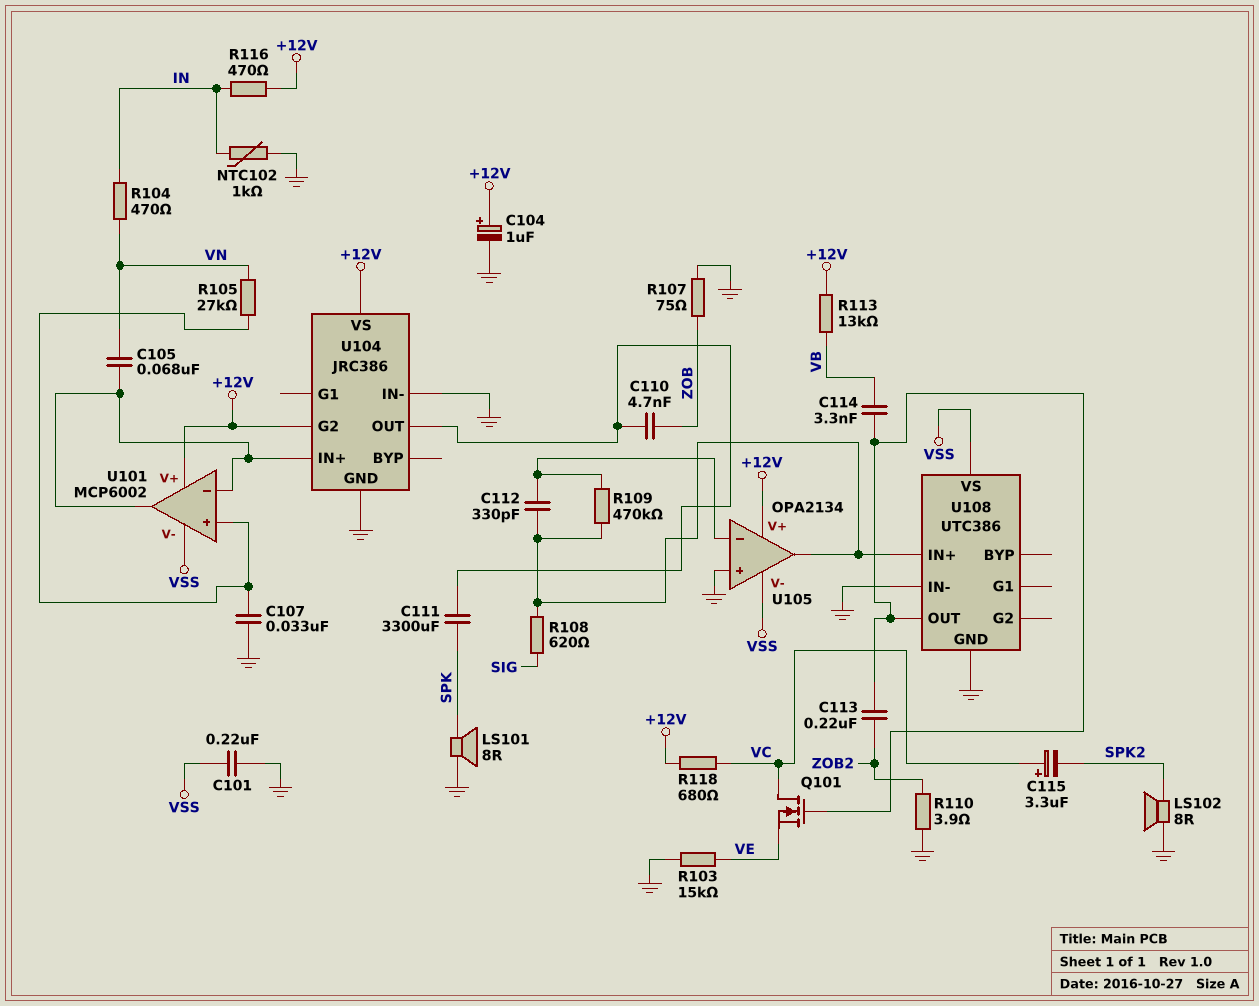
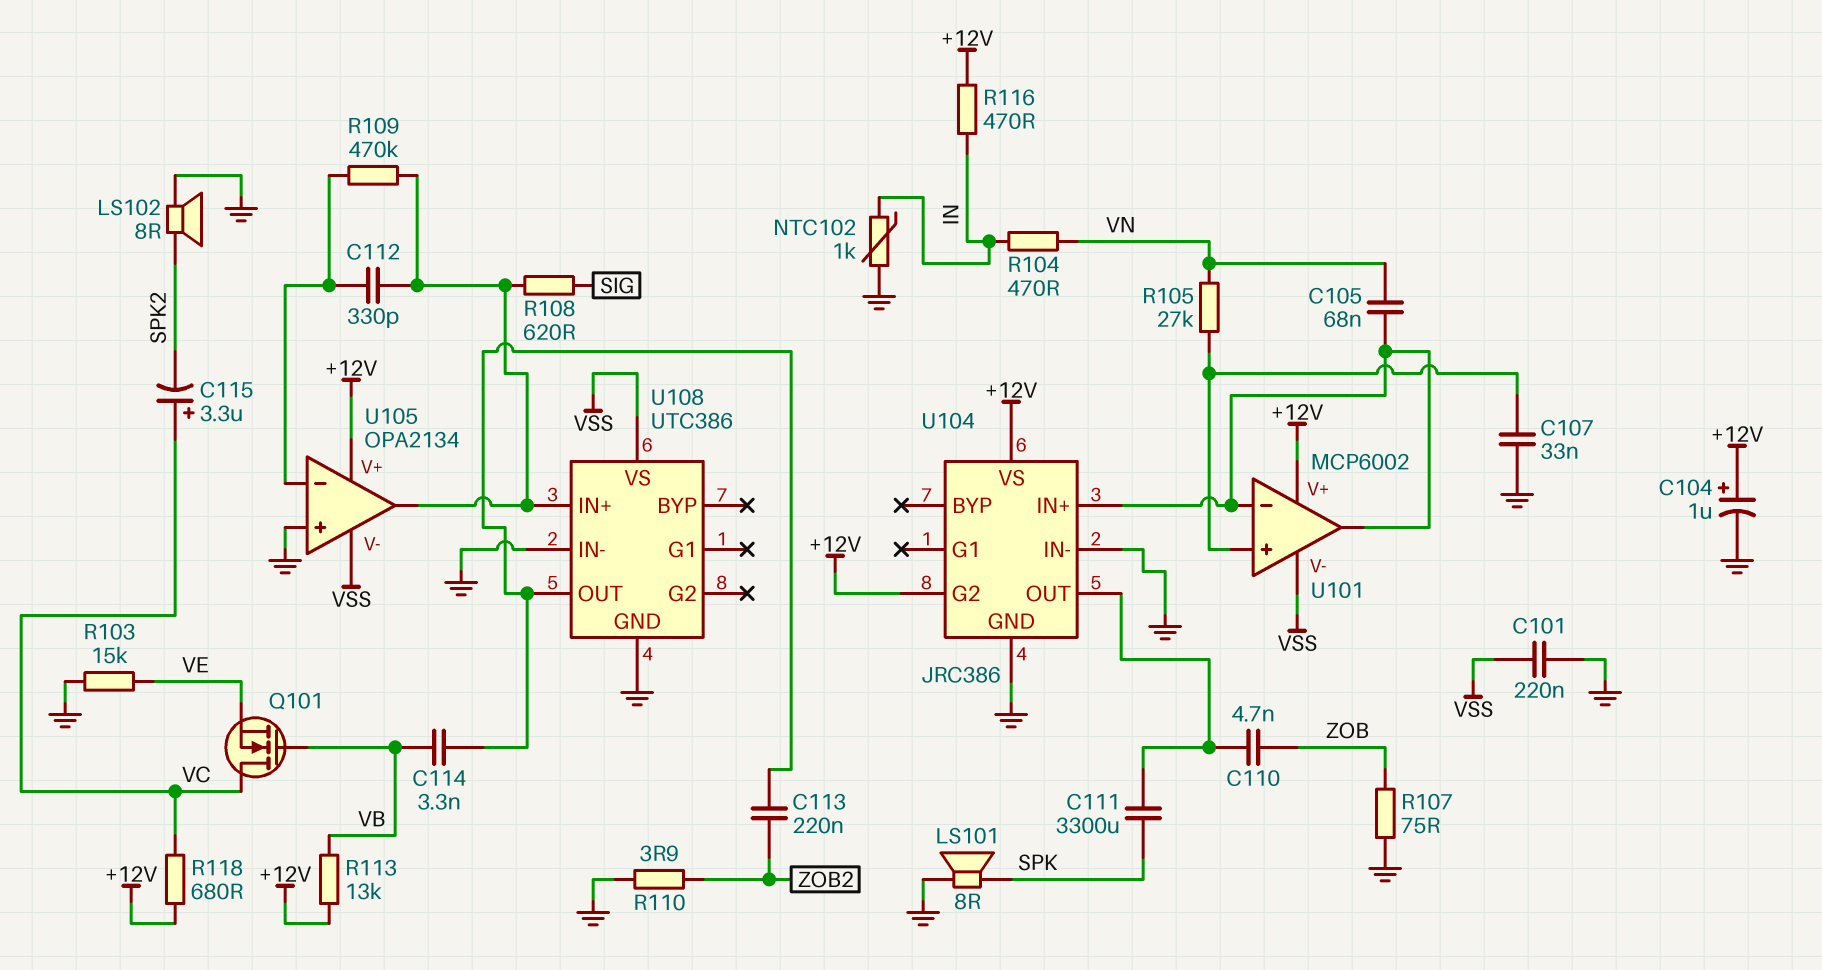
Q101: NMOS (G U108/OUT, D VC, S VE) -> NMOS (G VB, D VC, S VE)

